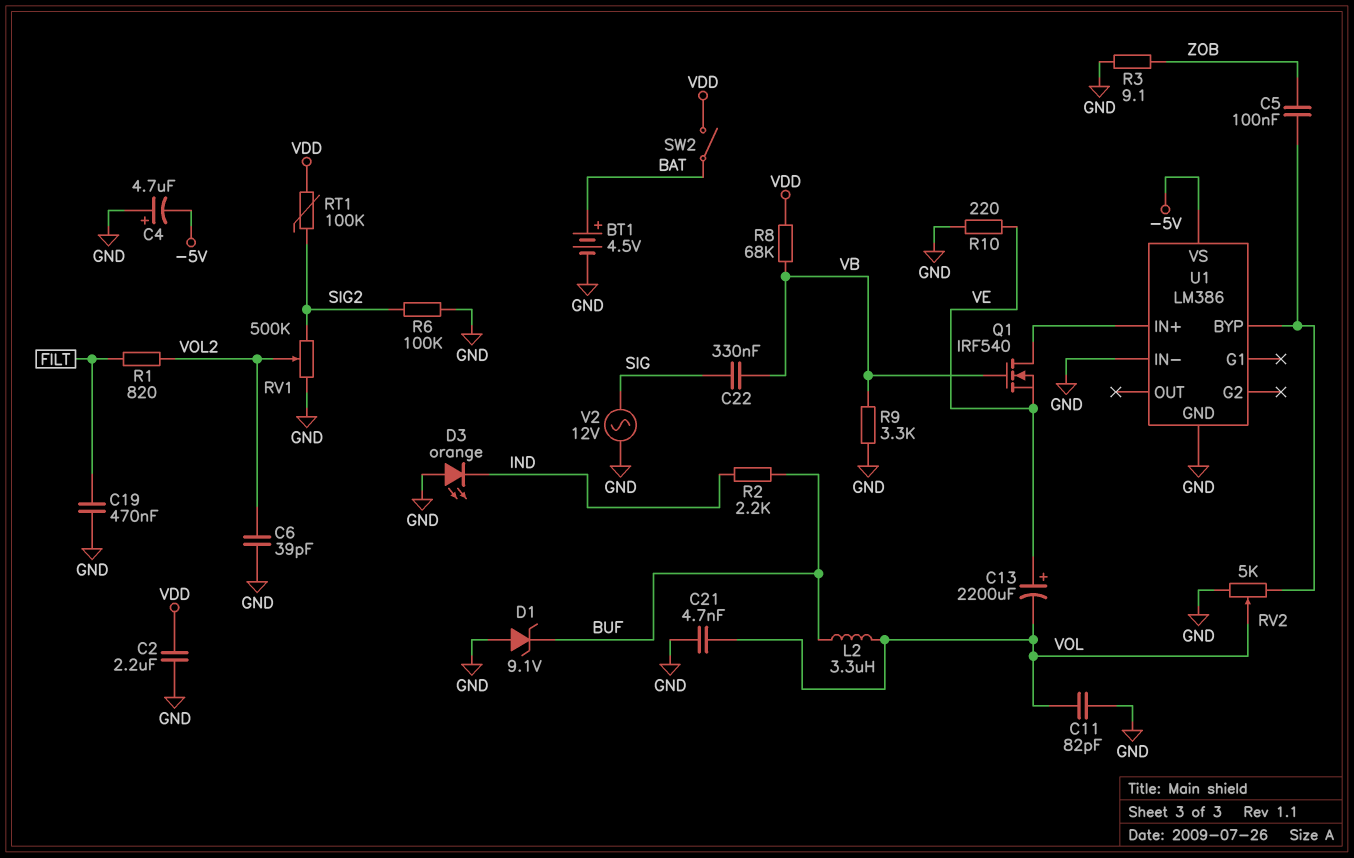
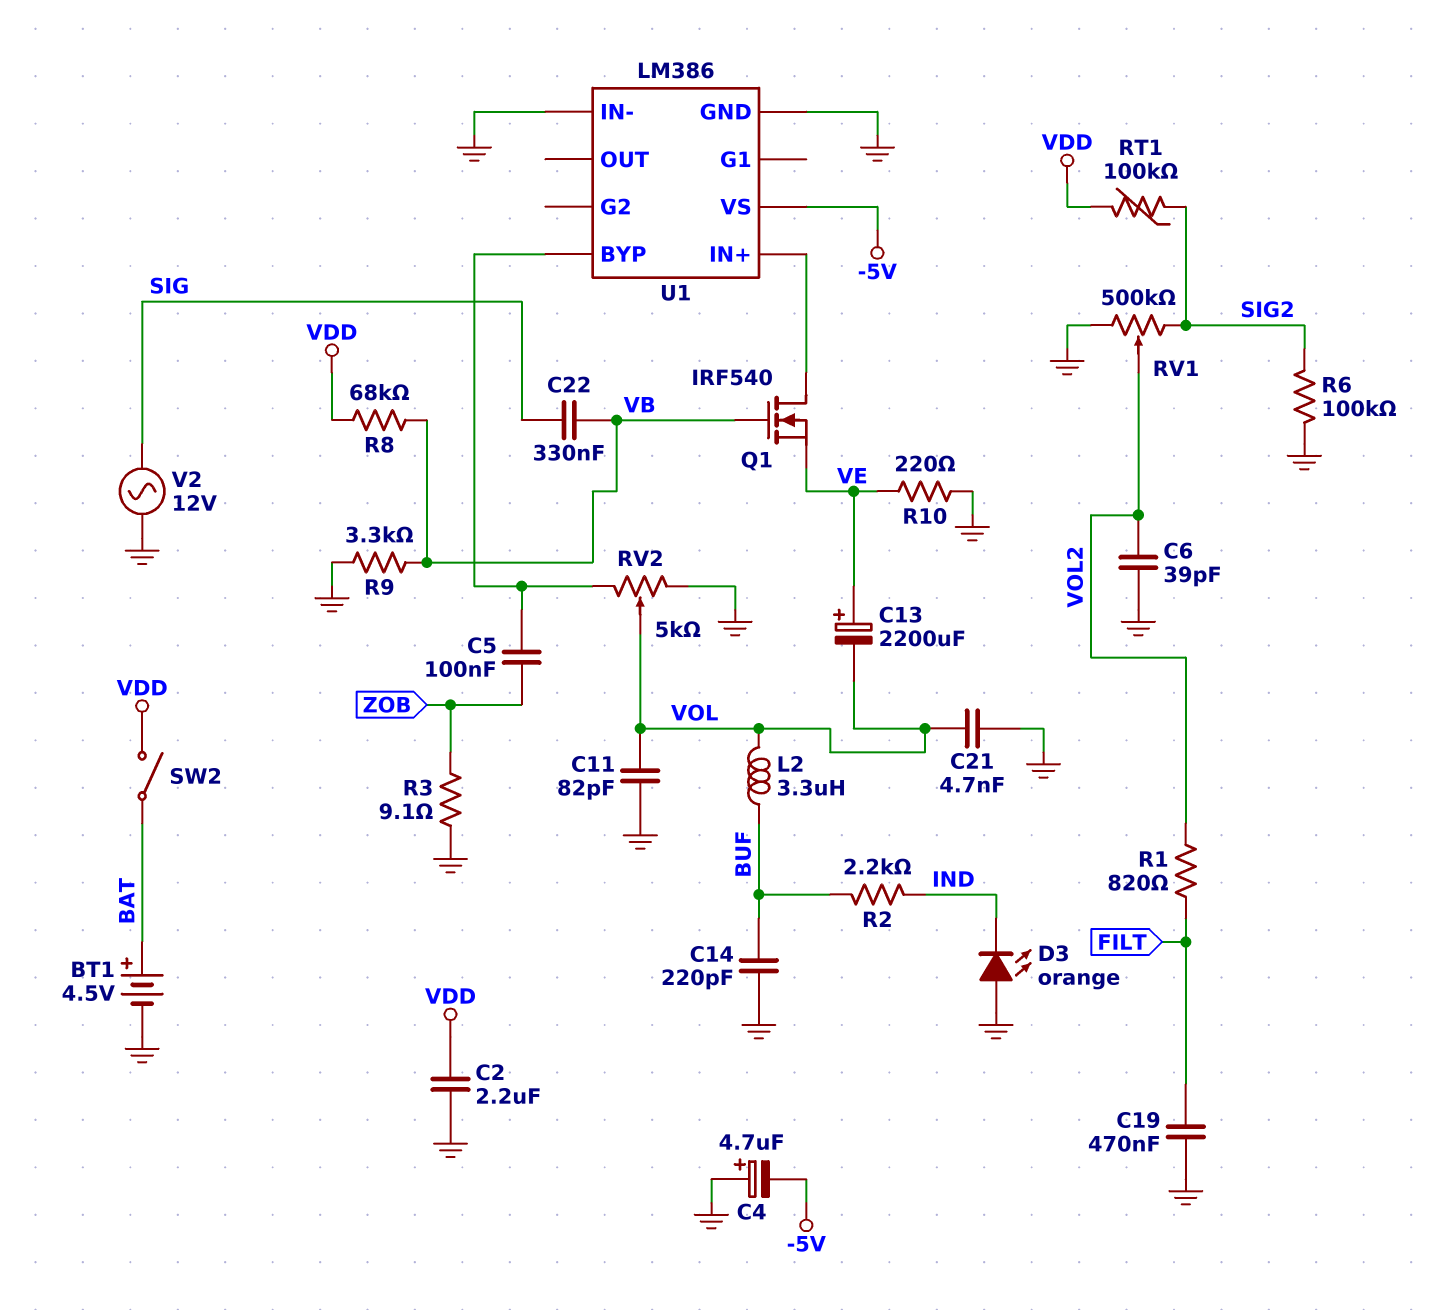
C14: none -> 220pF (BUF, GND)
D1: zener 9.1V (A GND, K BUF) -> none

